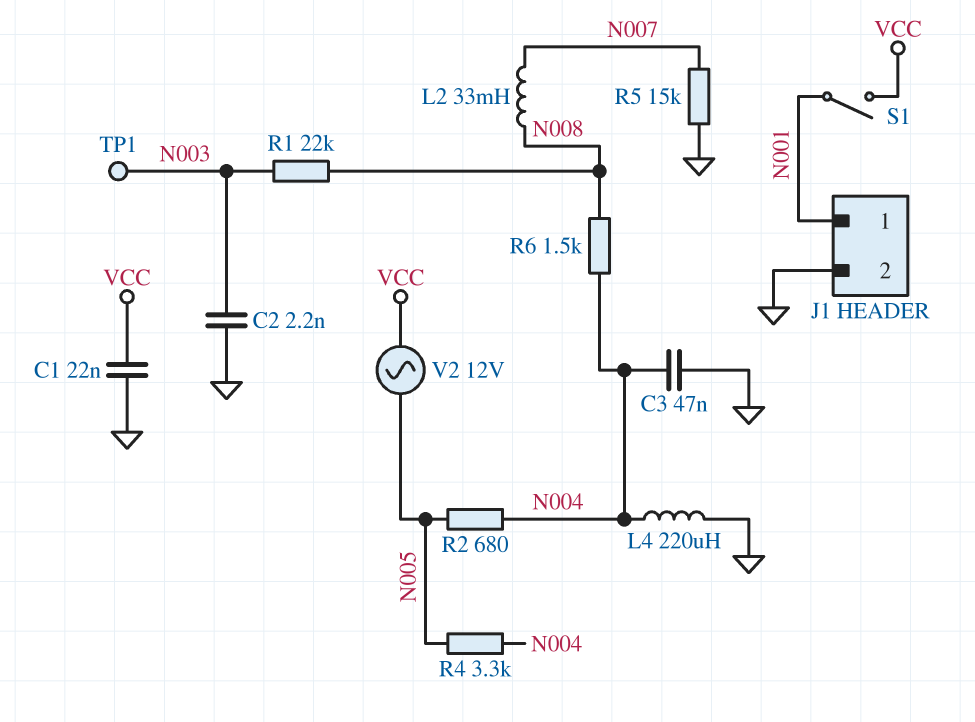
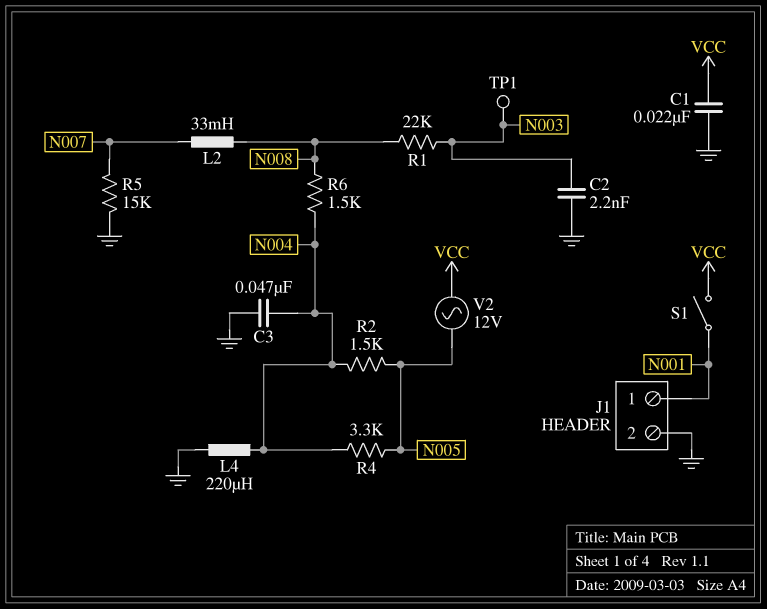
R2: 680 (N004, N005) -> 1.5k (N004, N005)

